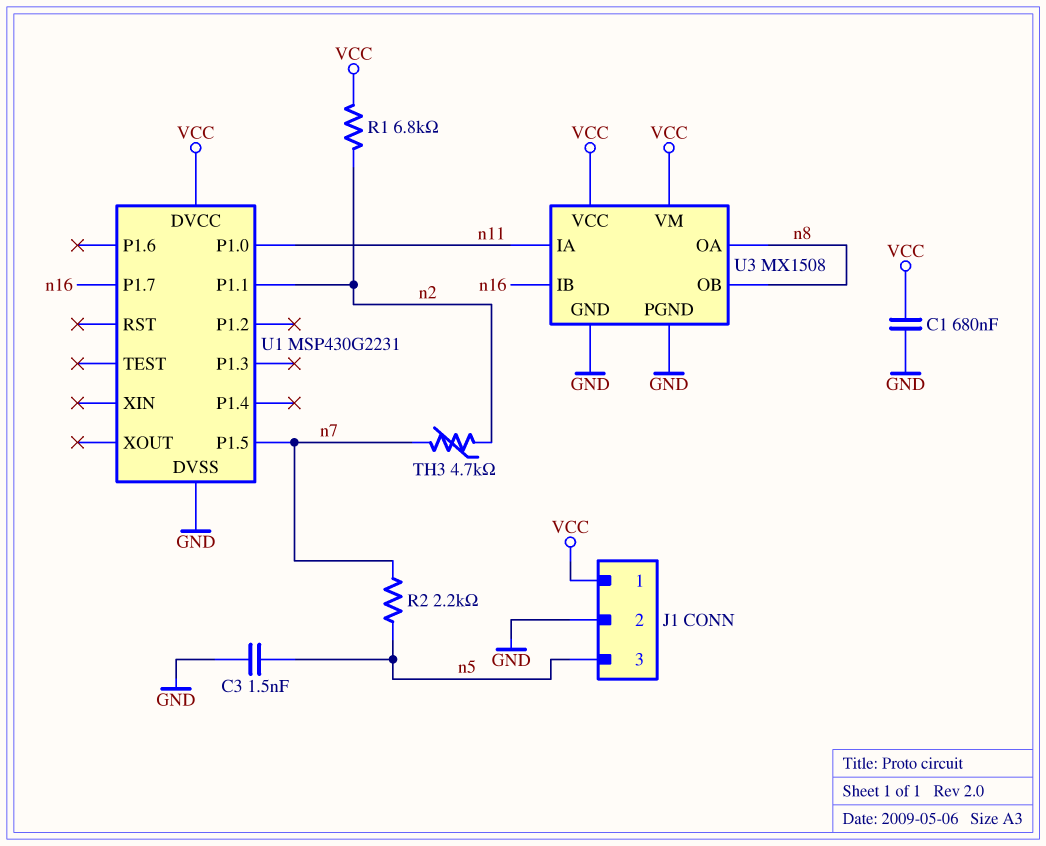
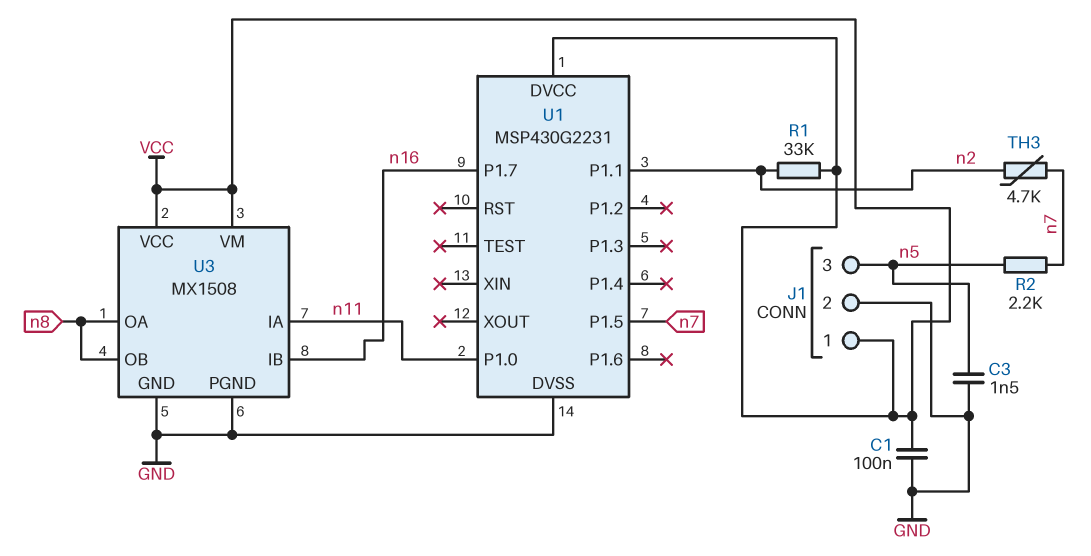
C1: 680nF (GND, VCC) -> 100nF (GND, VCC)
R1: 6.8k (VCC, n2) -> 33k (VCC, n2)

